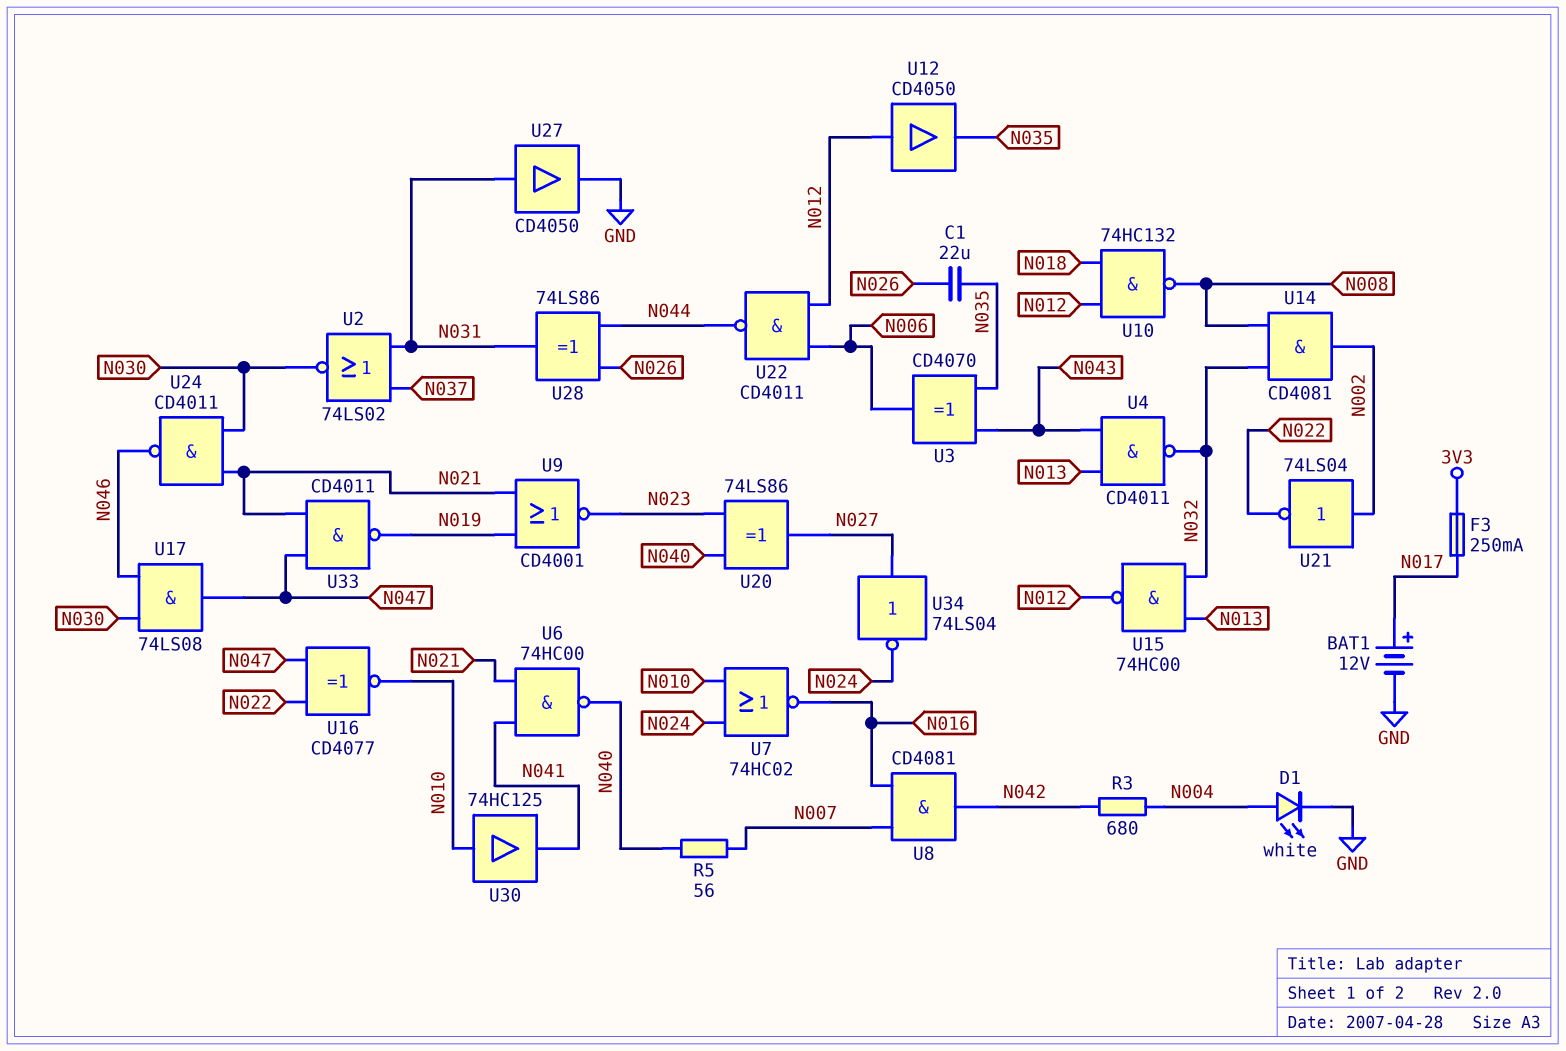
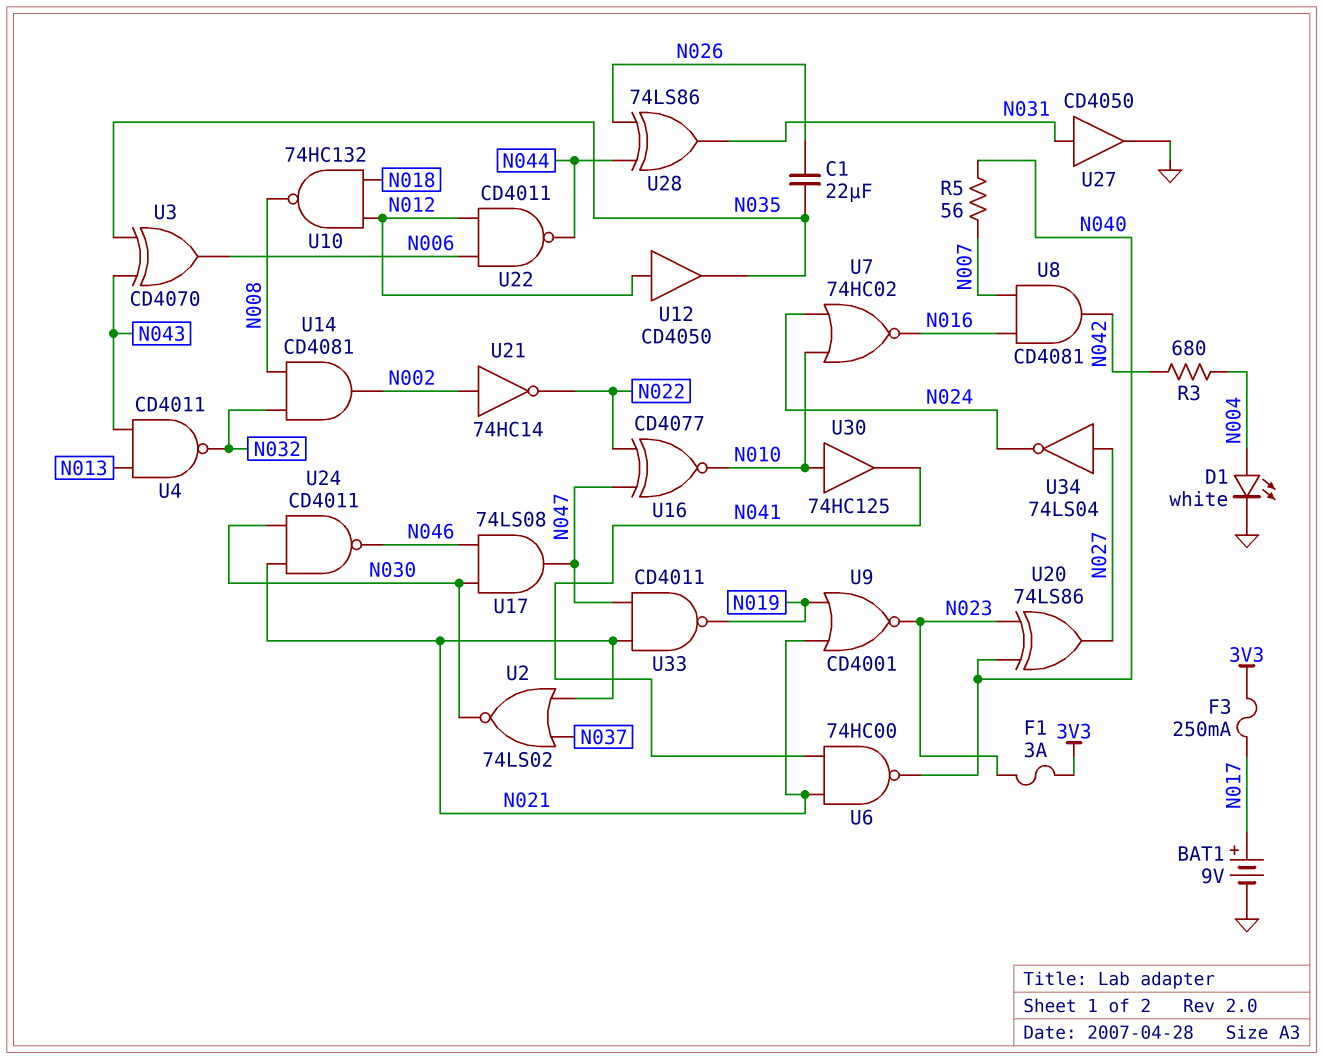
BAT1: 12V (plus N017, minus GND) -> 9V (plus N017, minus GND)
F1: none -> 3A (3V3, N023)
U2: NOR 74LS02 (in N031, in N037, out N030) -> NOR 74LS02 (in N021, in N037, out N030)
U15: NAND 74HC00 (in N013, in N032, out N012) -> none
U21: NOT 74LS04 (in N002, out N022) -> NOT 74HC14 (in N002, out N022)

